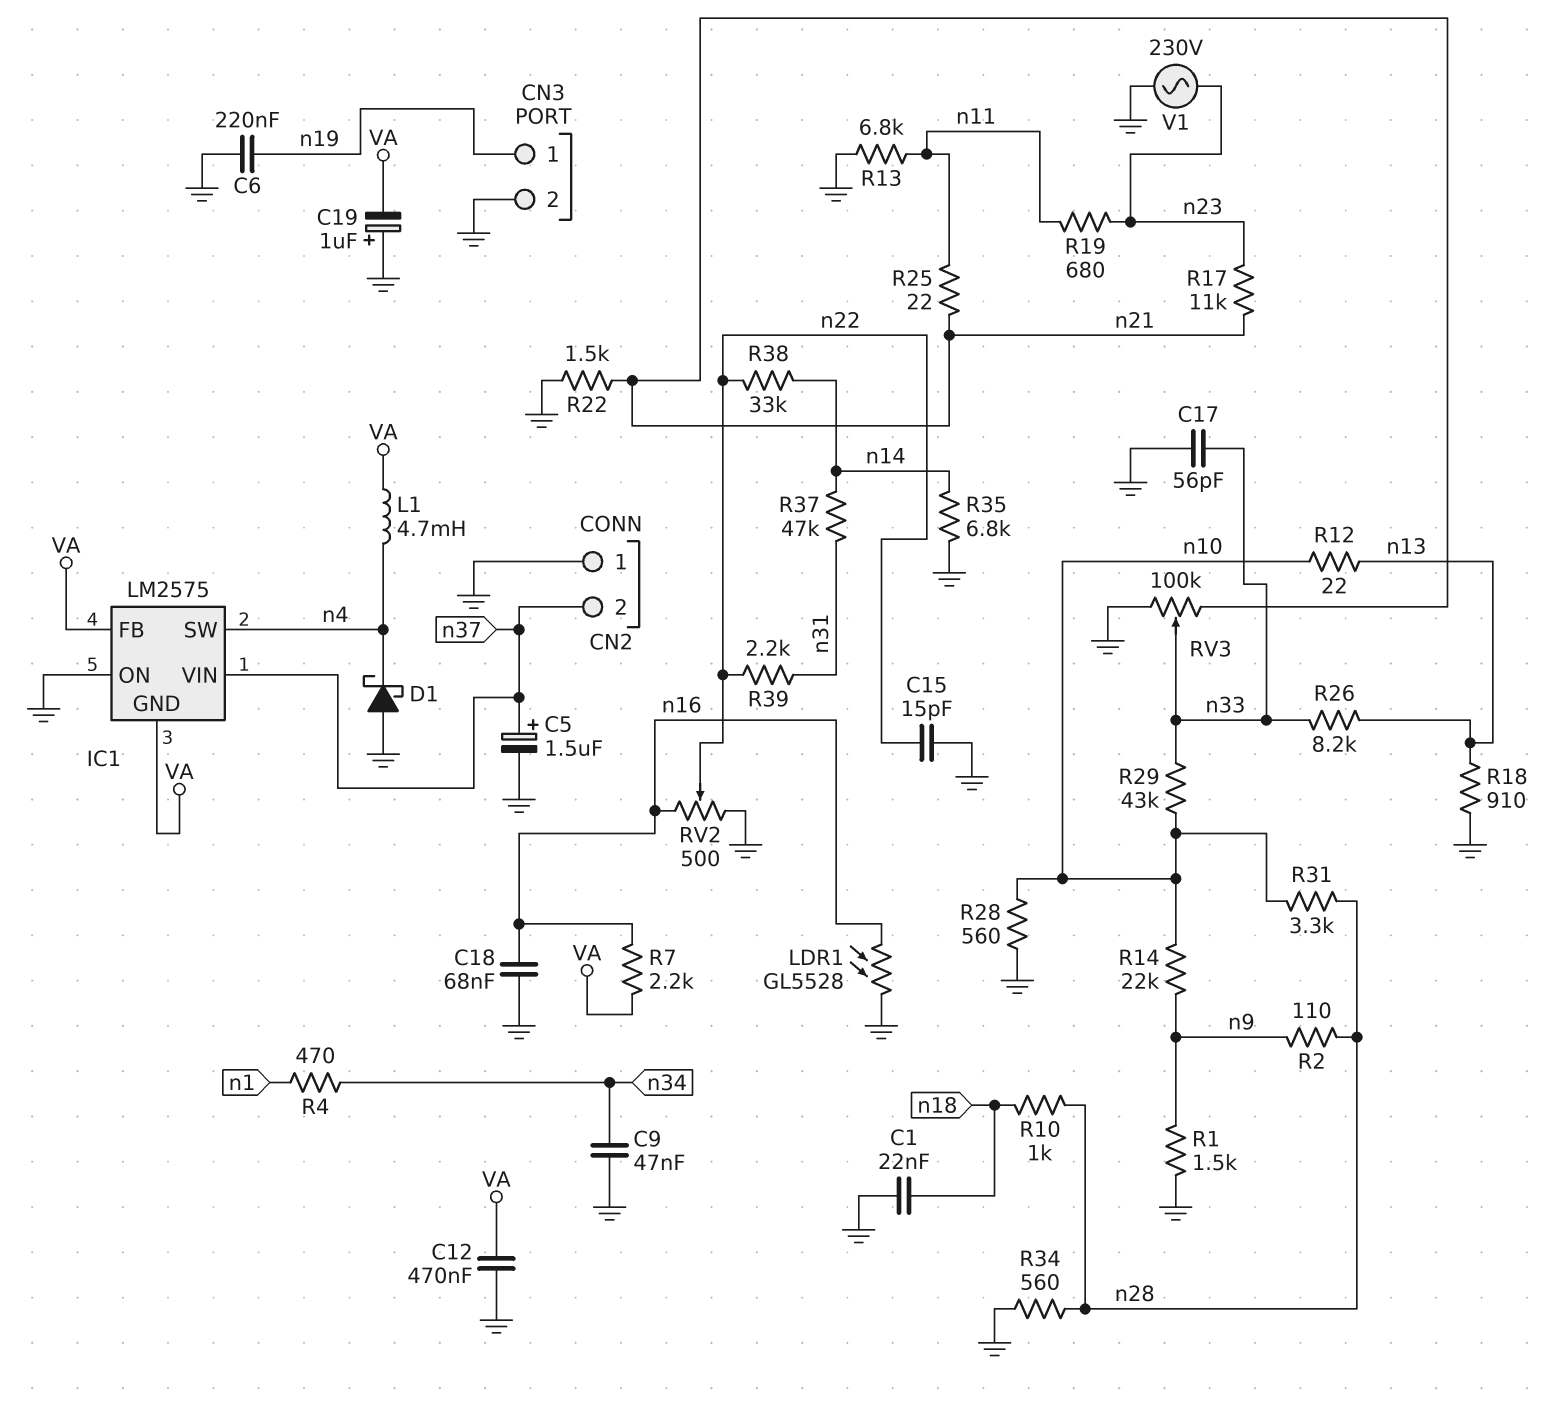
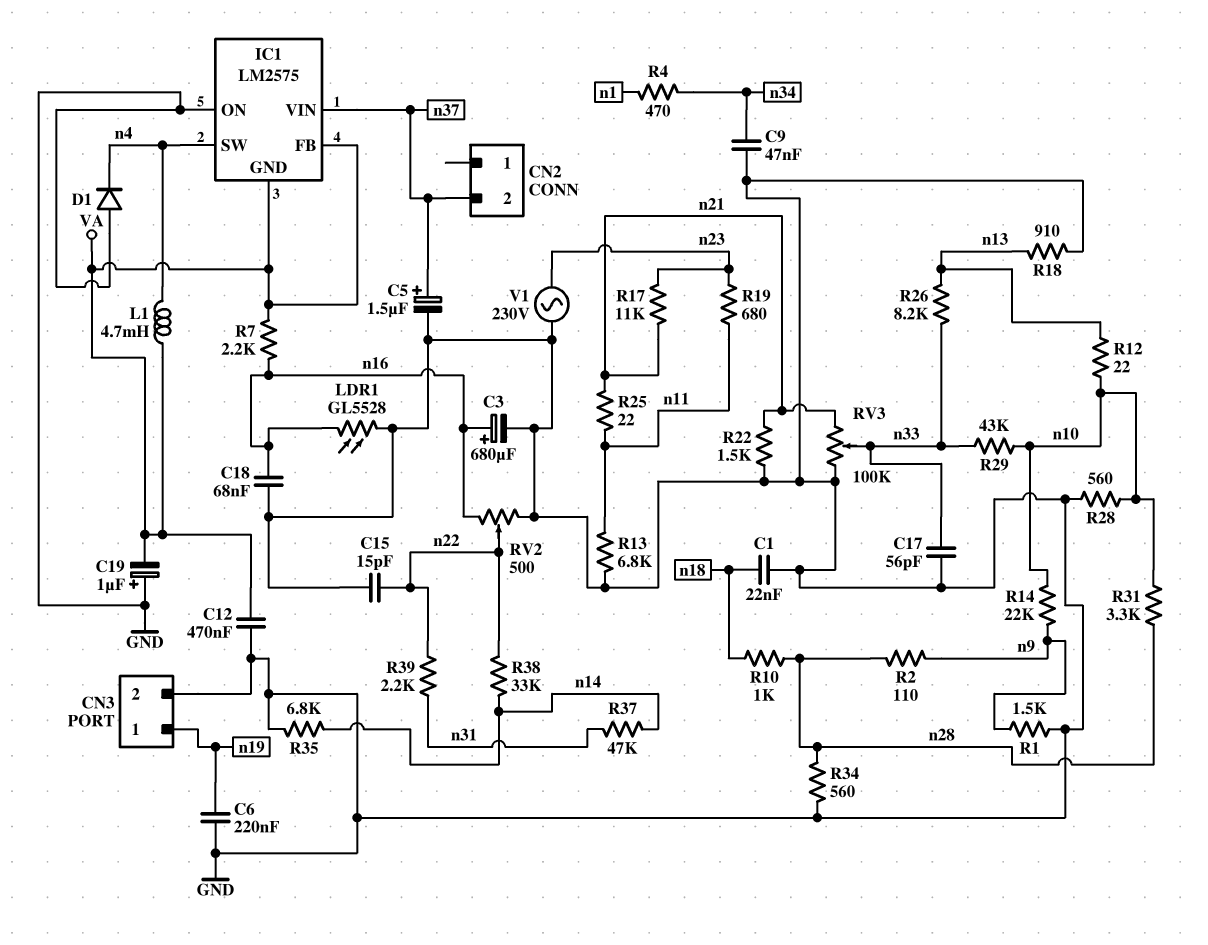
C3: none -> 680uF (plus n16, minus GND)
CN2 pin 1: GND -> none
D1: schottky (A GND, K n4) -> diode (A GND, K n4)

